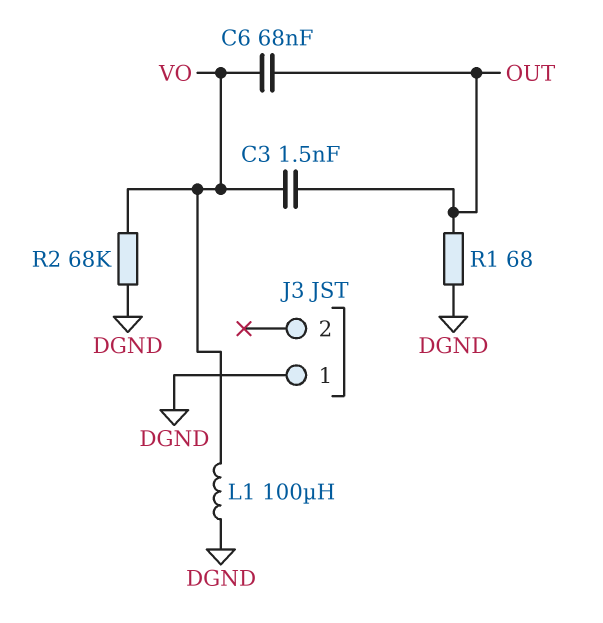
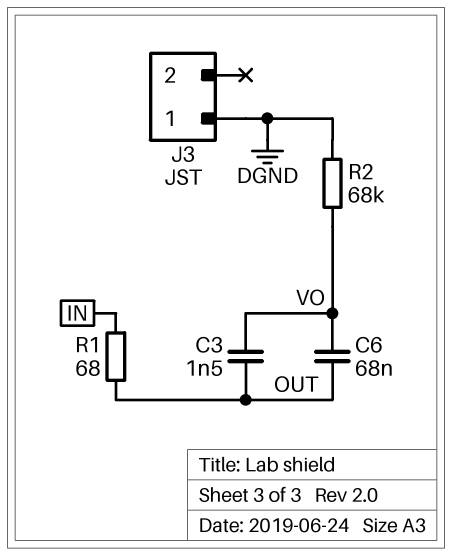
L1: 100uH (DGND, VO) -> none
R1: 68 (DGND, OUT) -> 68 (IN, OUT)

